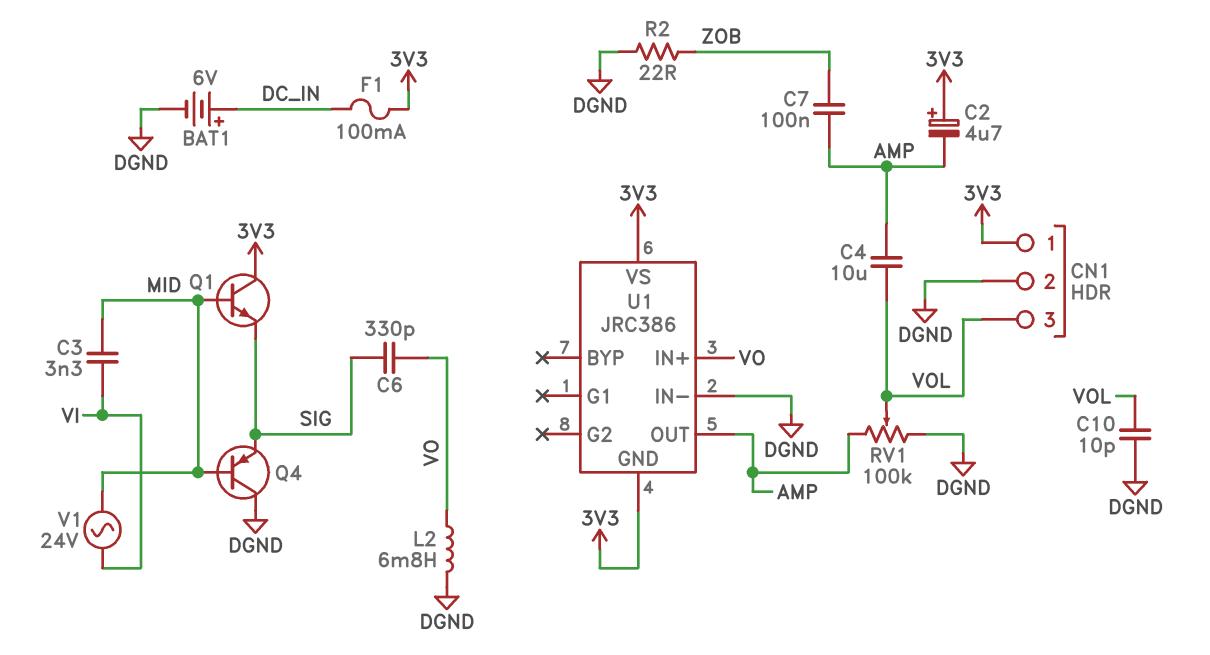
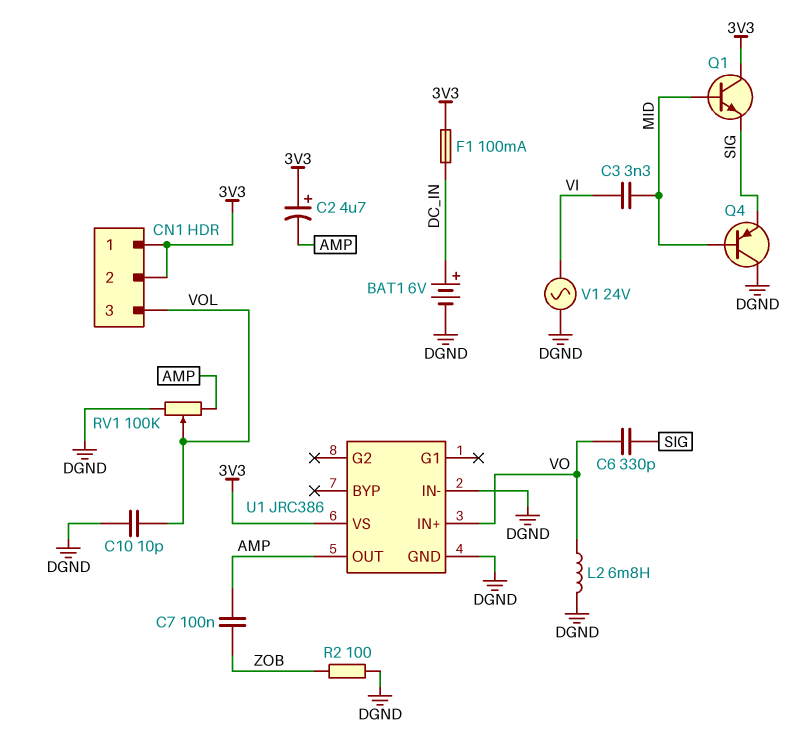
C4: 10uF (AMP, VOL) -> none
CN1 pin 2: DGND -> 3V3
R2: 22 (DGND, ZOB) -> 100 (DGND, ZOB)
U1 pin GND: 3V3 -> DGND
V1: AC 24V (MID, VI) -> AC 24V (DGND, VI)

